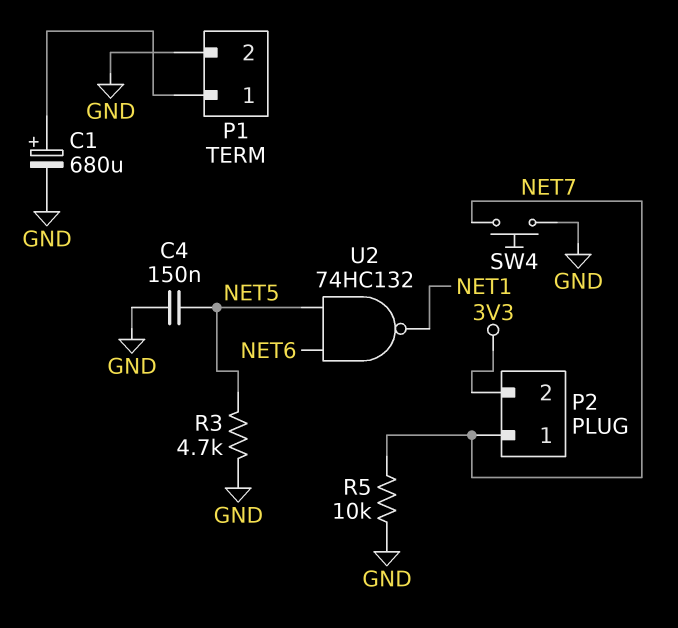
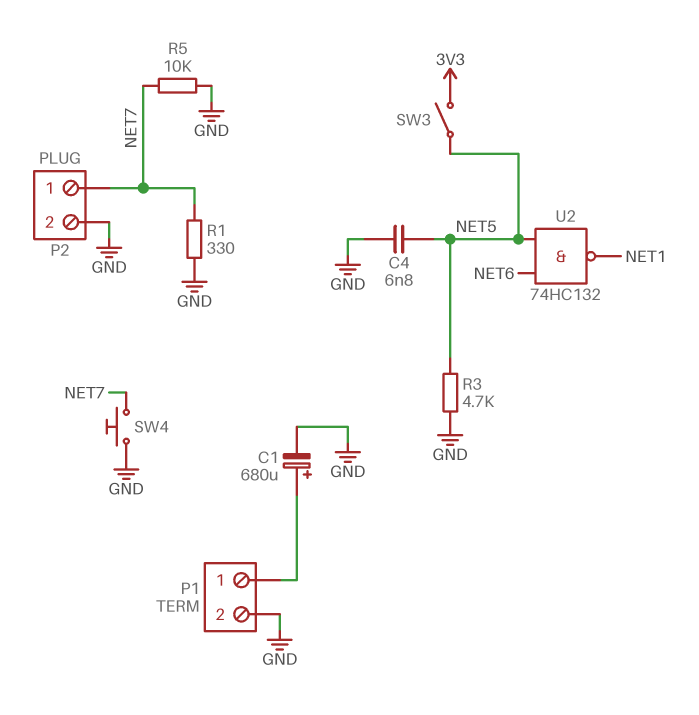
C4: 150nF (GND, NET5) -> 6.8nF (GND, NET5)
P2 pin 2: 3V3 -> GND
R1: none -> 330 (GND, NET7)
SW3: none -> switch (3V3, NET5)

